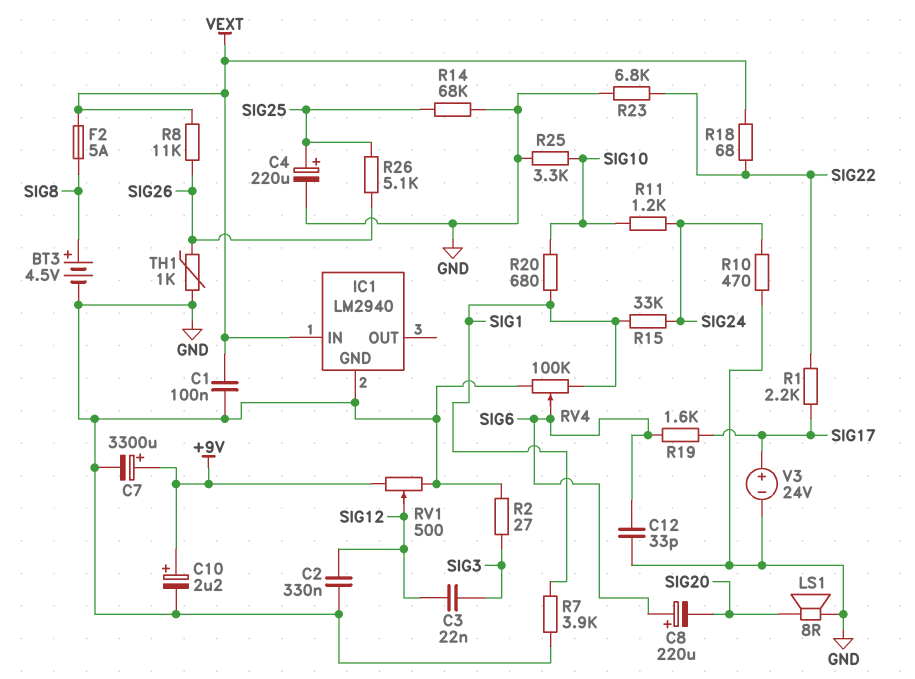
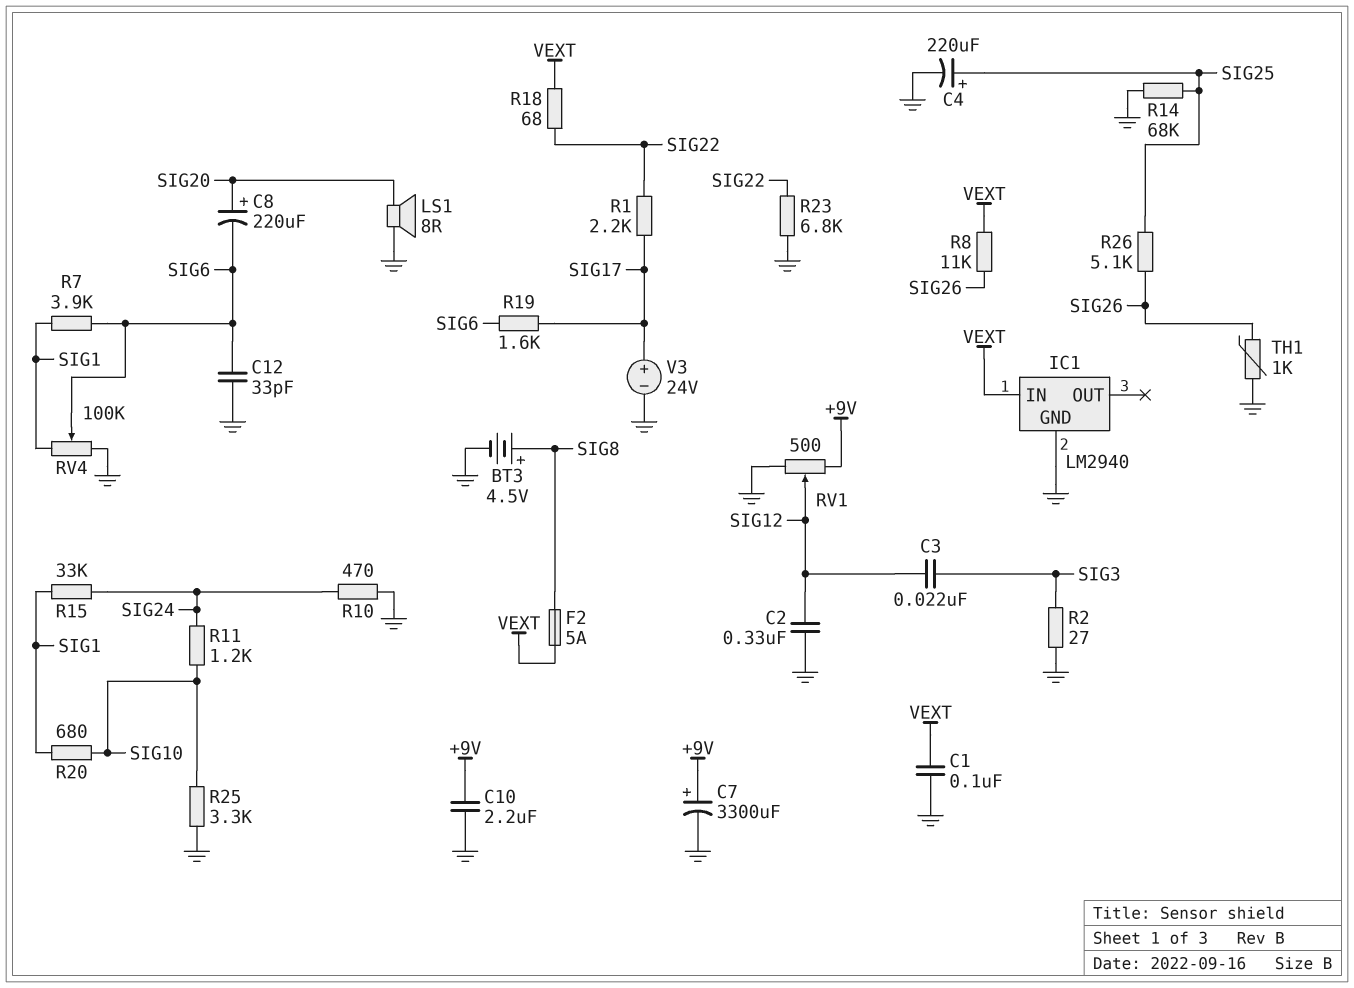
C8: 220uF (plus SIG6, minus SIG20) -> 220uF (plus SIG20, minus SIG6)
C10: 2.2uF (plus +9V, minus GND) -> 2.2uF (+9V, GND)
R7: 3.9k (GND, SIG1) -> 3.9k (SIG1, SIG6)

